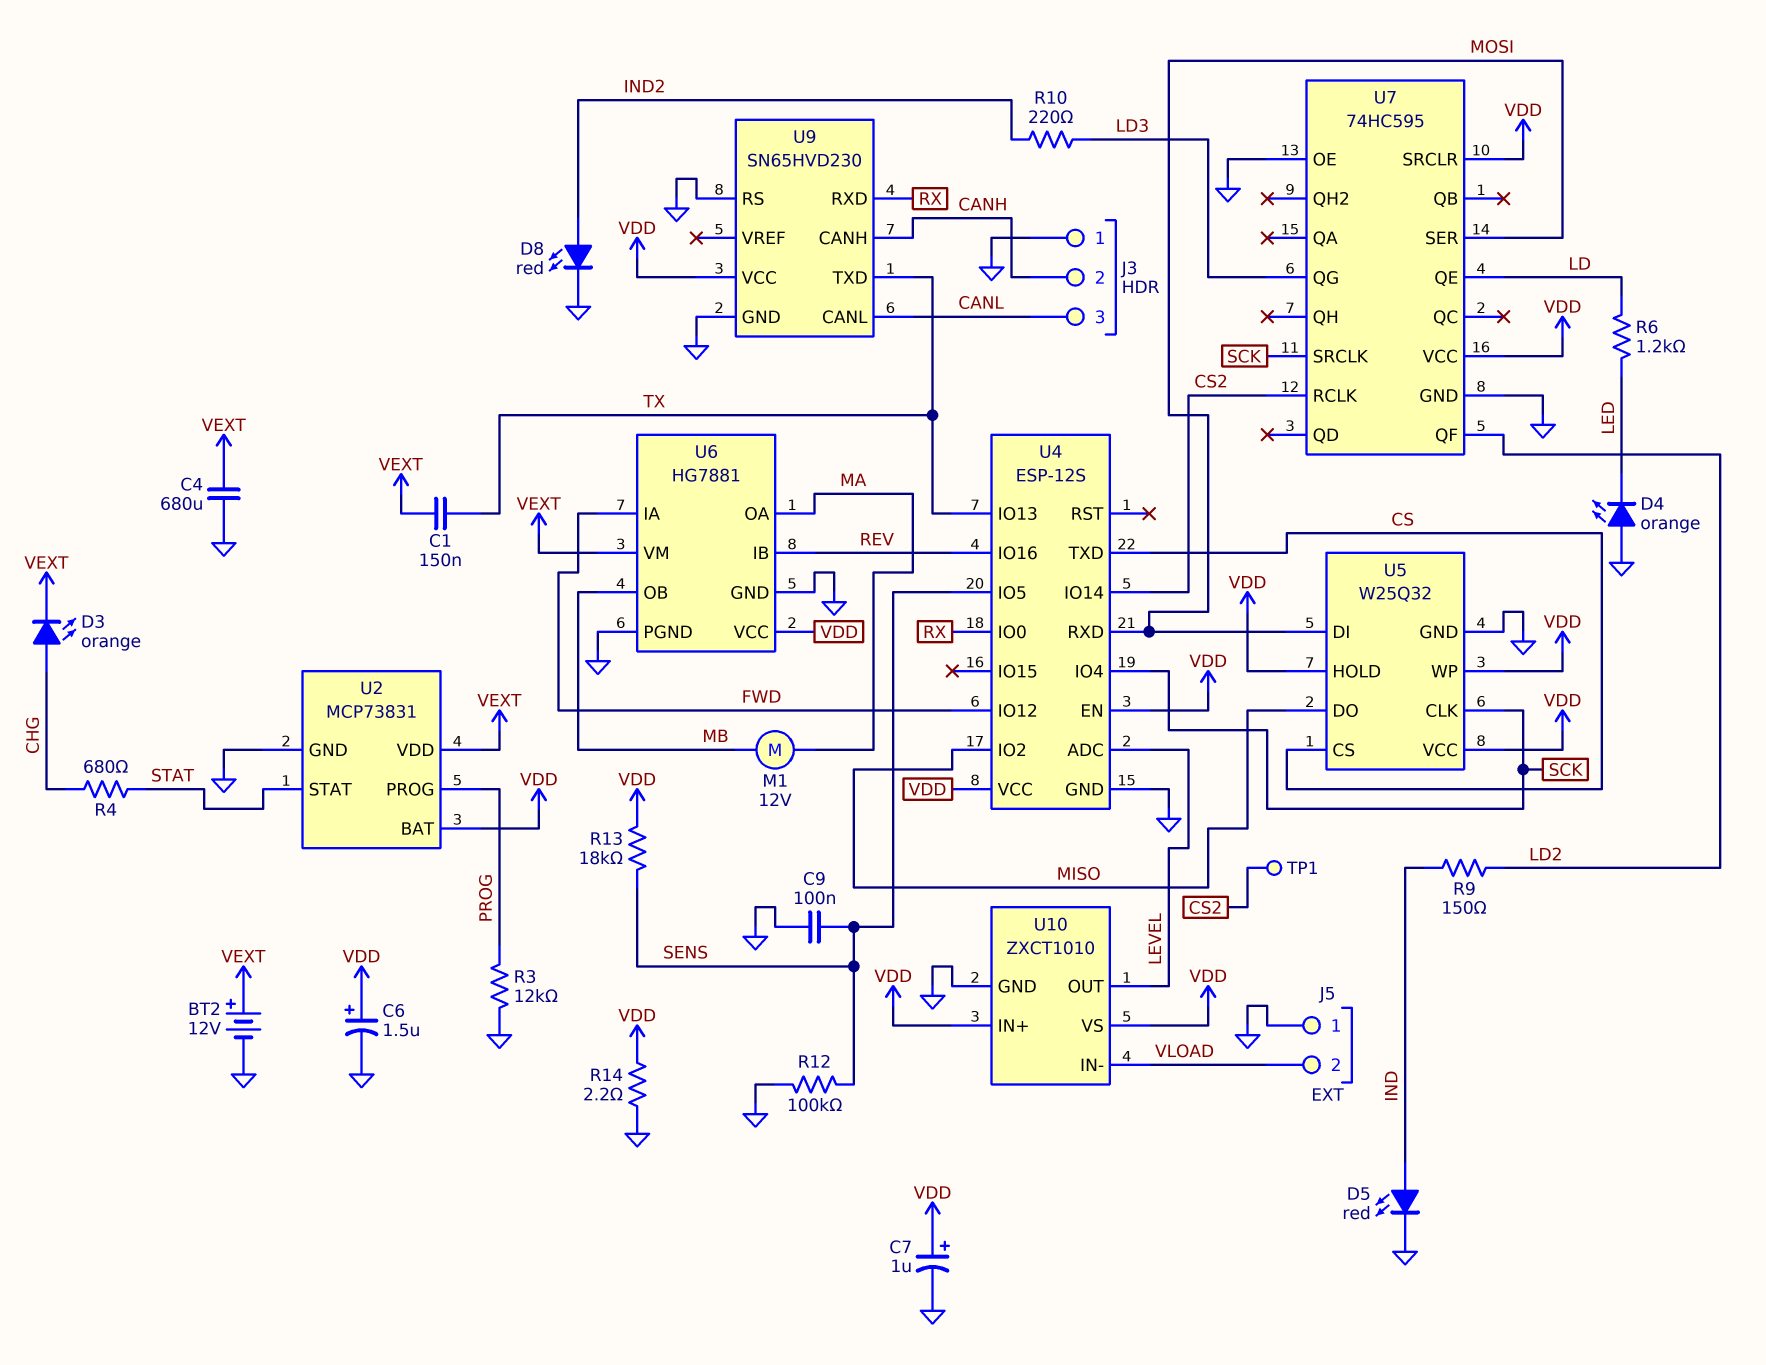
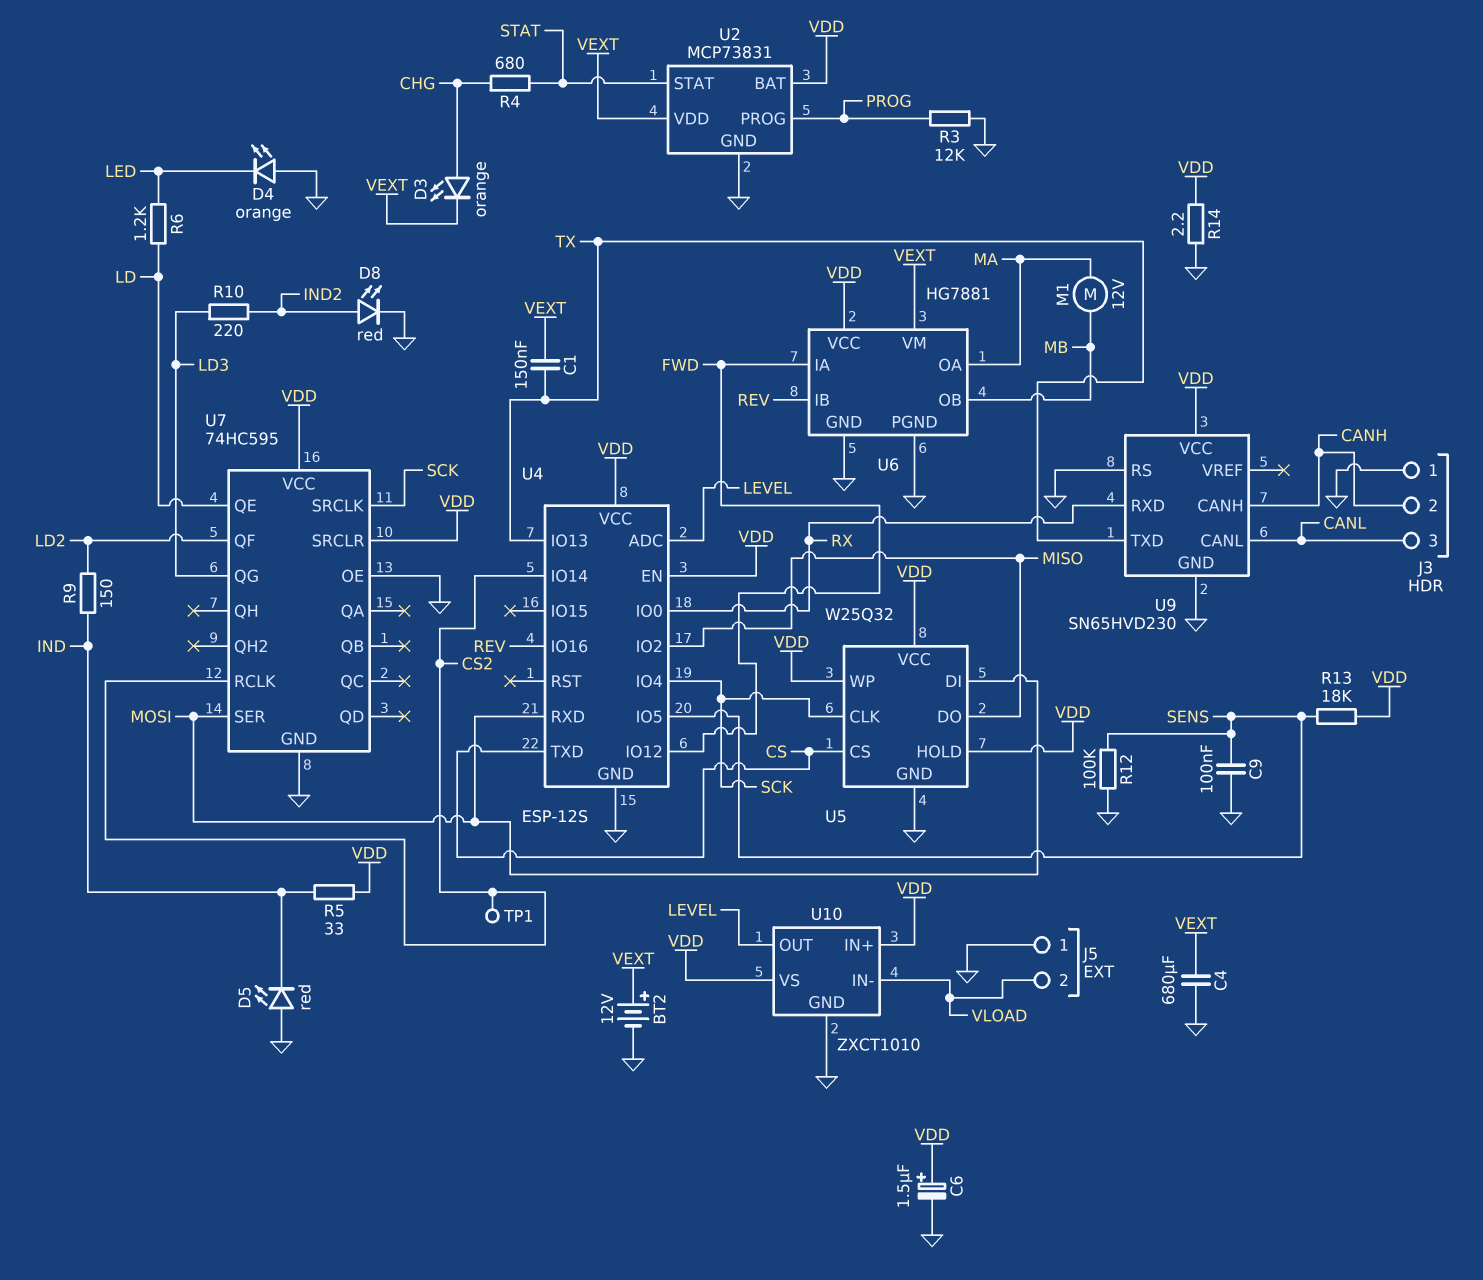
C7: 1uF (plus VDD, minus GND) -> none
D5: LED red (A IND, K GND) -> LED red (A GND, K IND)
R5: none -> 33 (IND, VDD)

